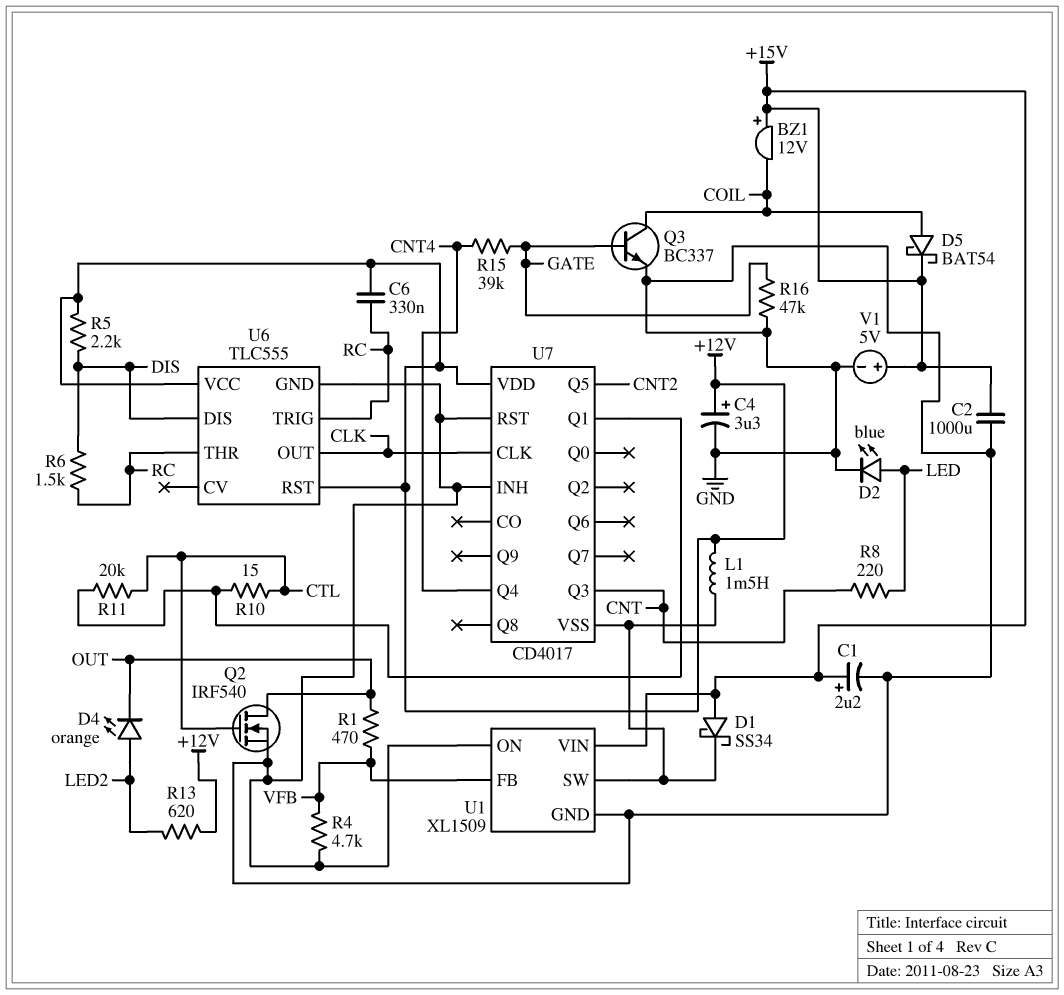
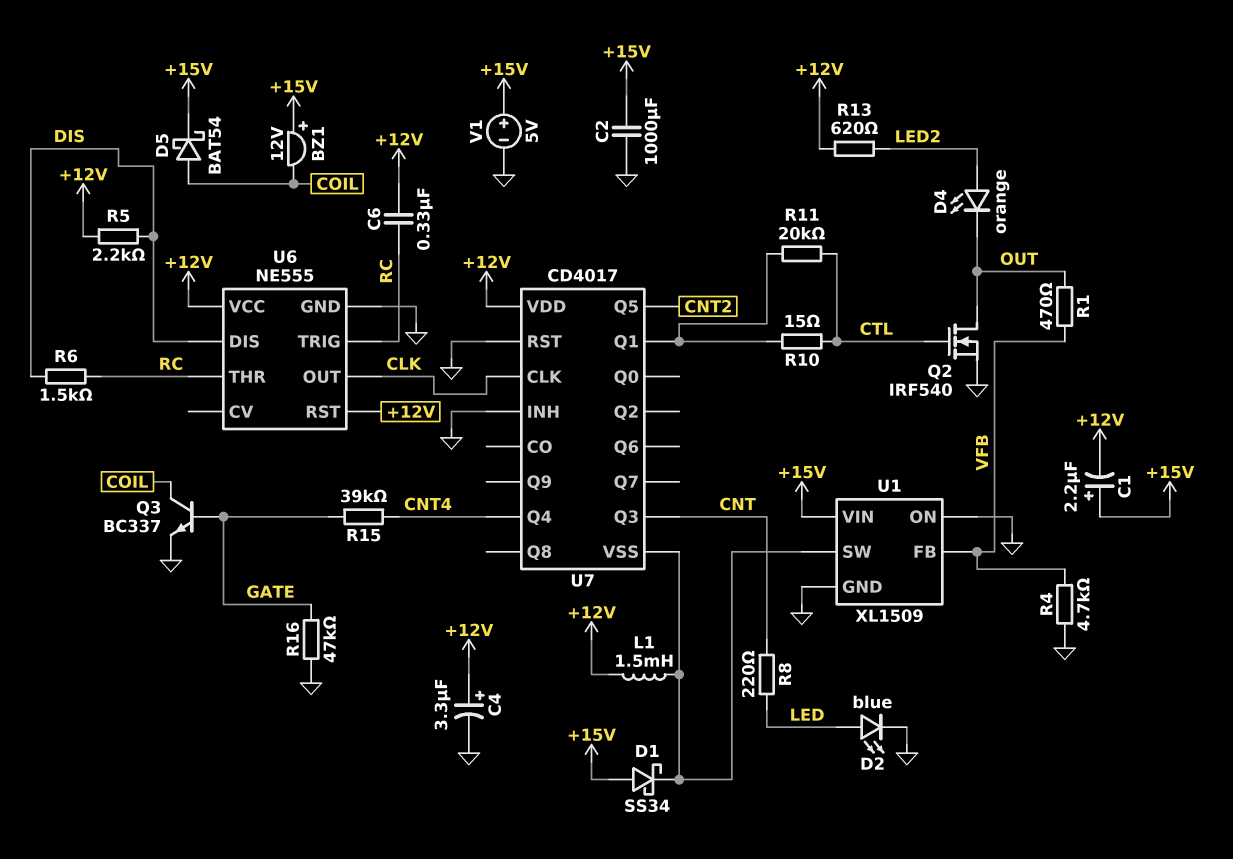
C1: 2.2uF (plus +15V, minus GND) -> 2.2uF (plus +15V, minus +12V)
U6: TLC555 -> NE555

